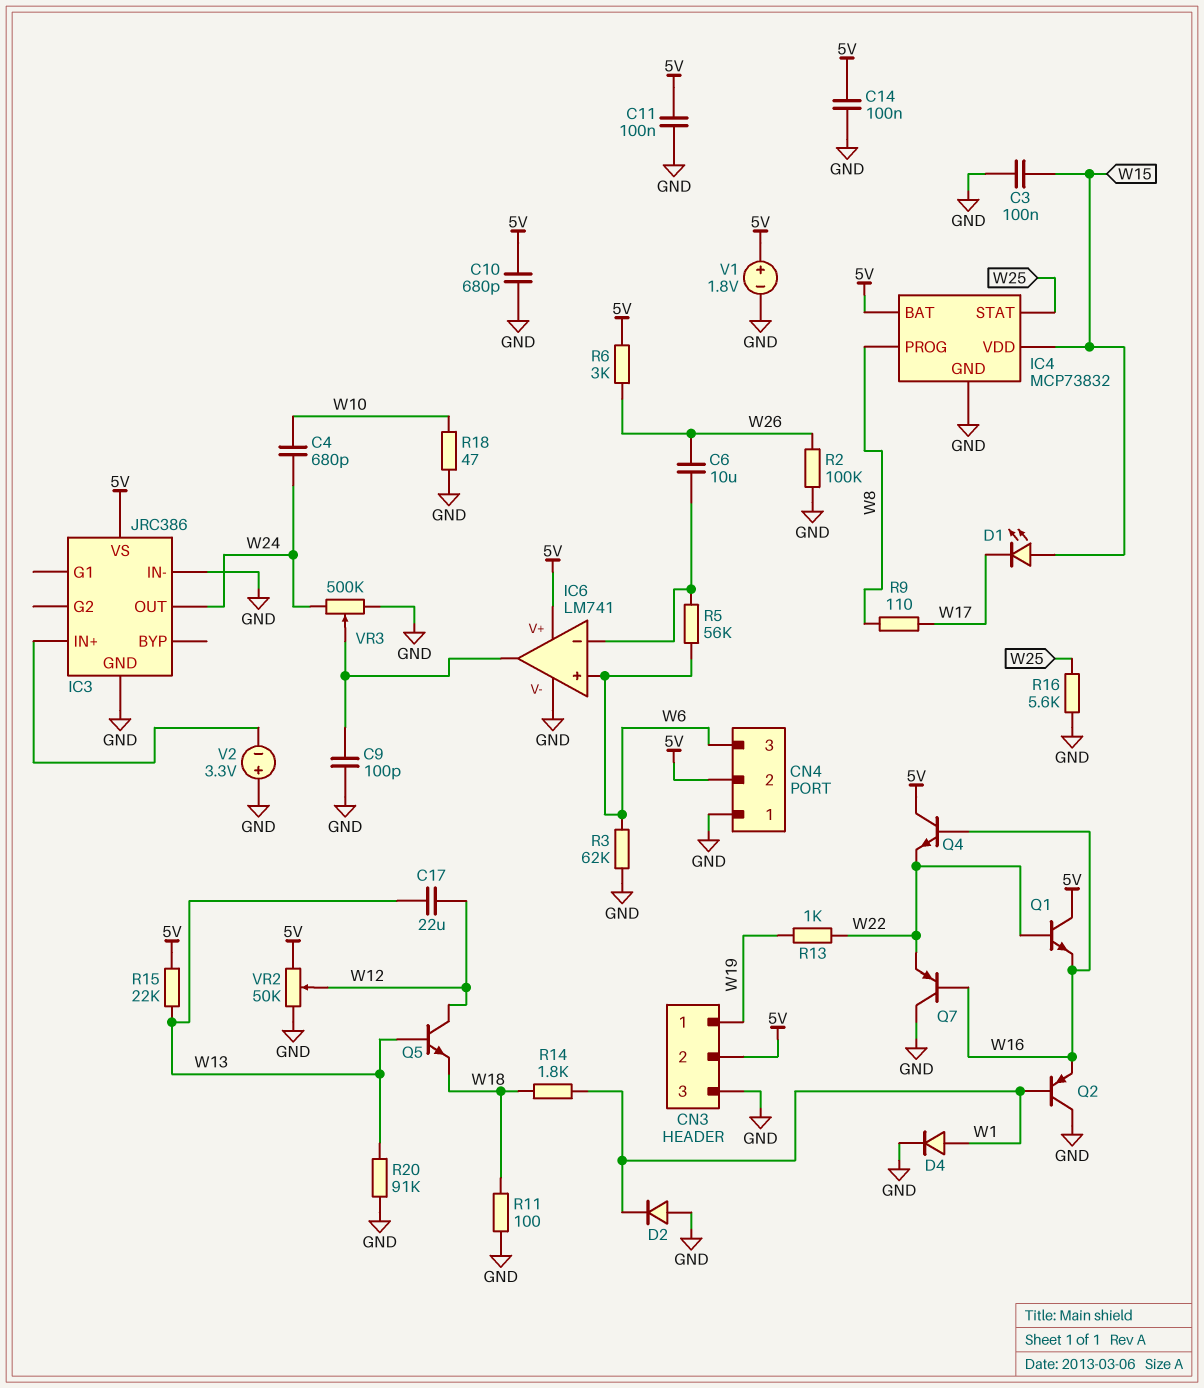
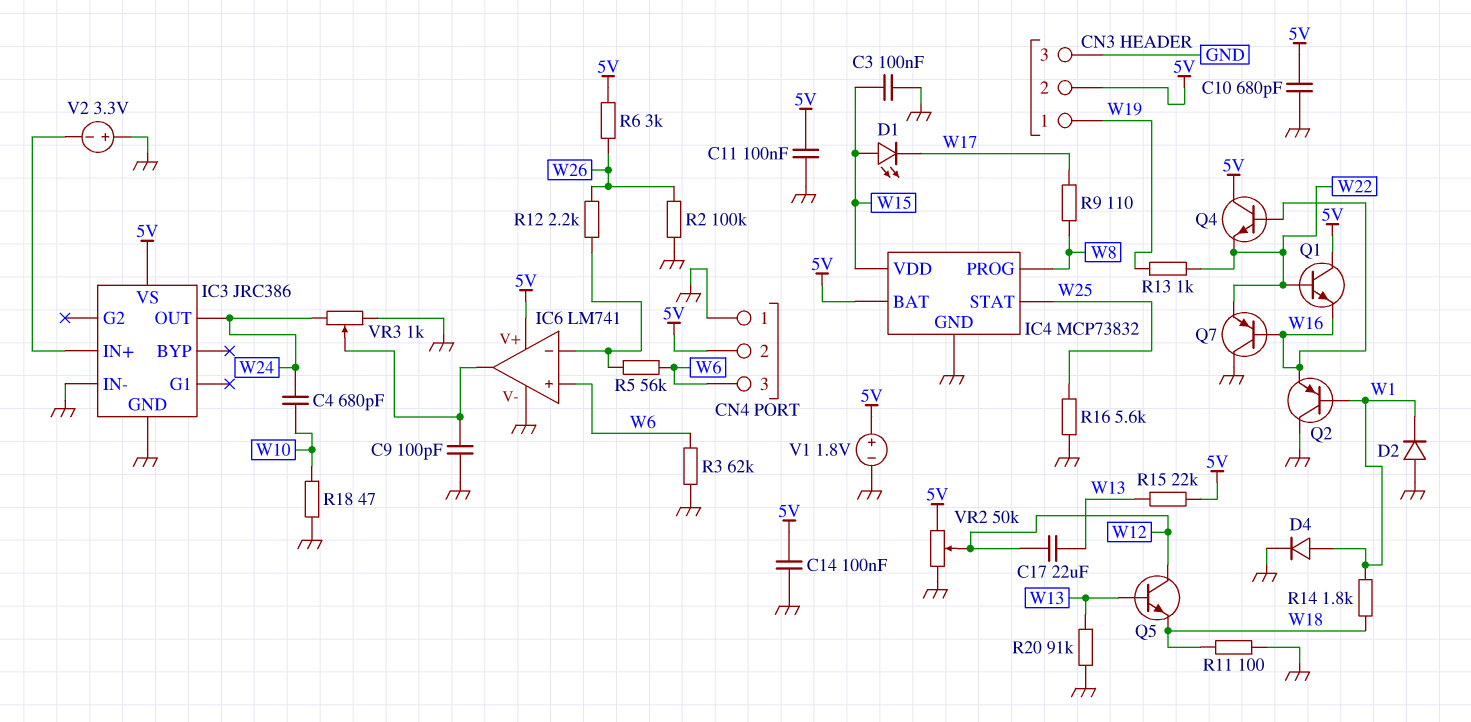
C6: 10uF (IC6/in-, W26) -> none
R12: none -> 2.2k (IC6/in-, W26)
VR3: 500k (GND, W24, wiper IC6/out) -> 1k (GND, W24, wiper IC6/out)

